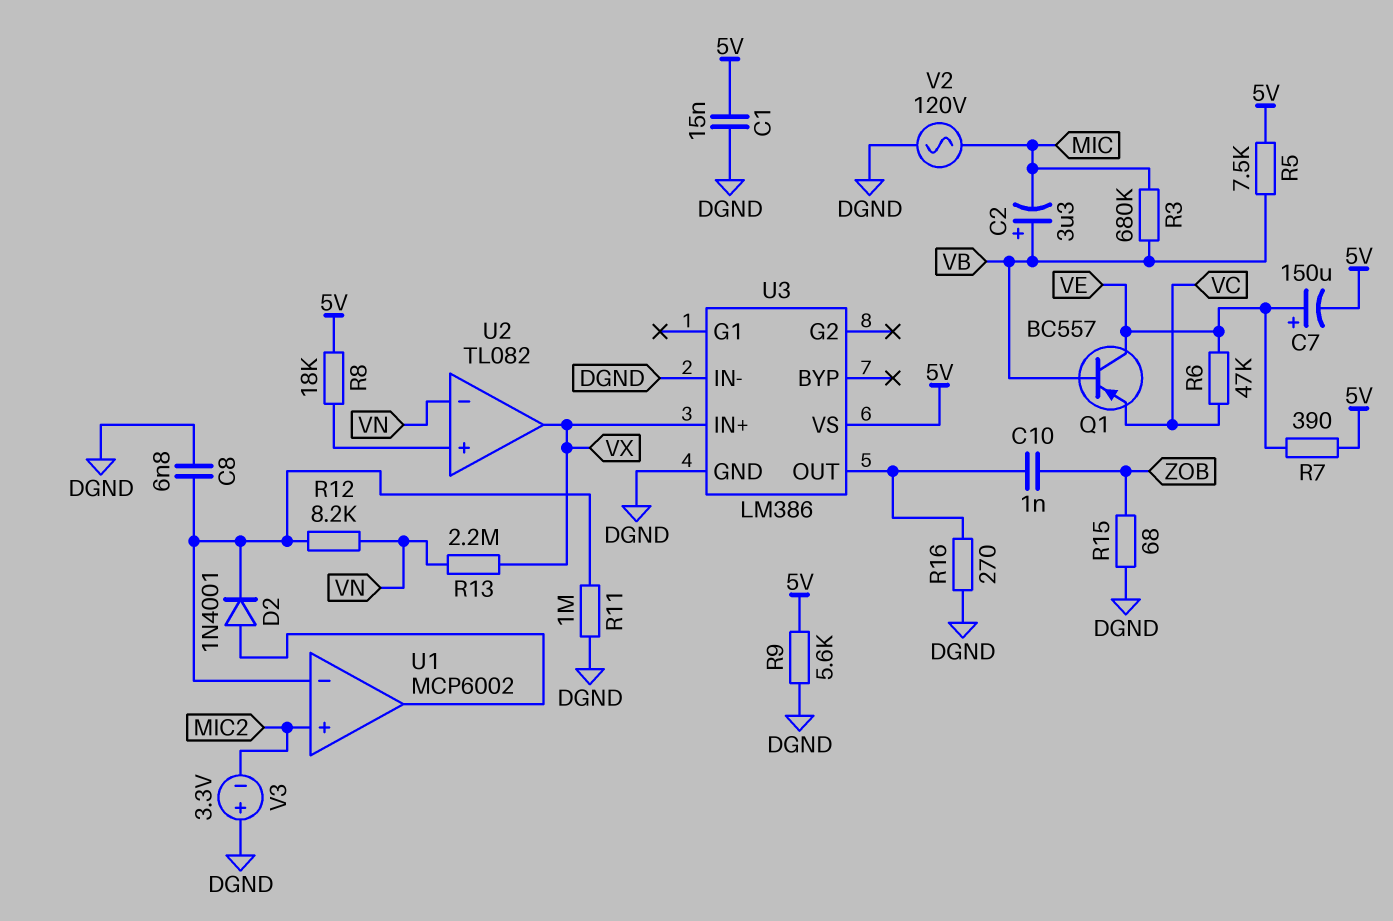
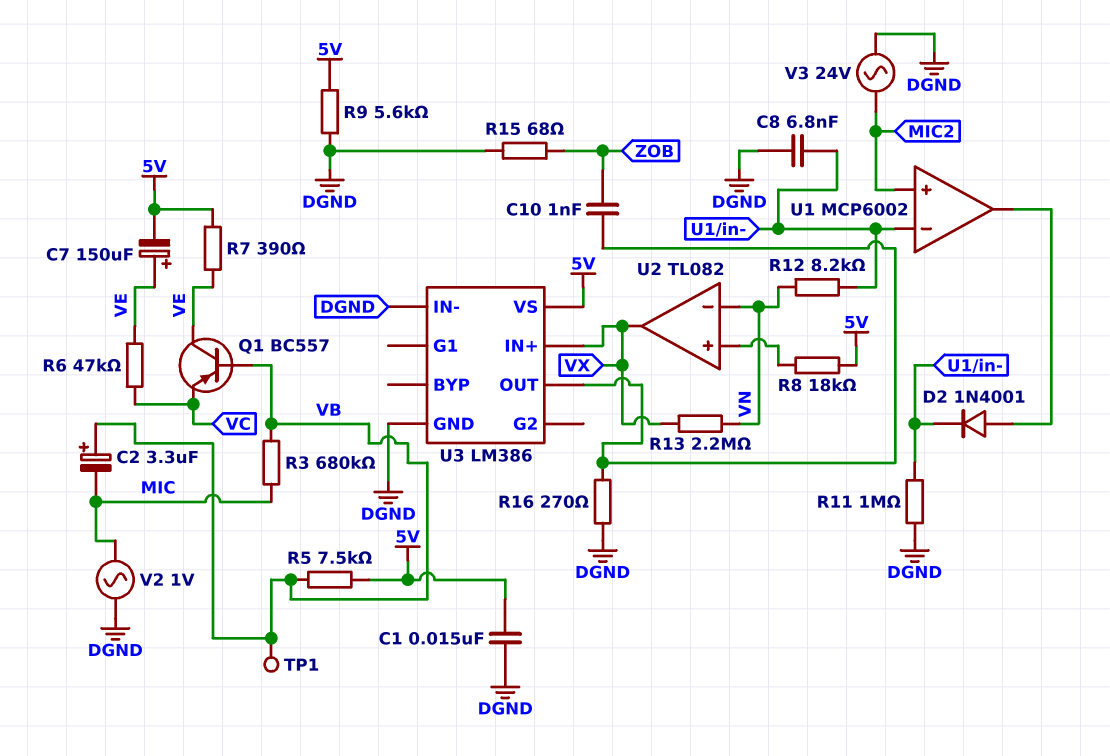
TP1: none -> test point (VB)
V2: AC 120V (DGND, MIC) -> AC 1V (DGND, MIC)
V3: 3.3V (plus DGND, minus MIC2) -> AC 24V (DGND, MIC2)

